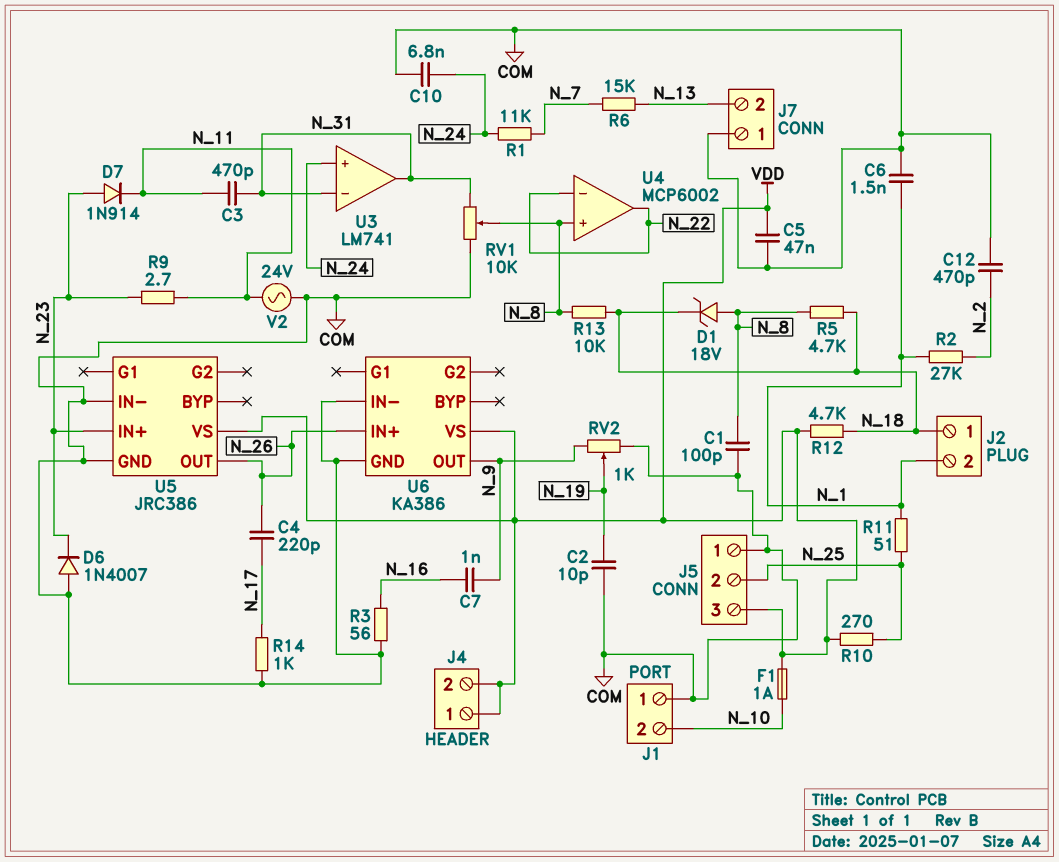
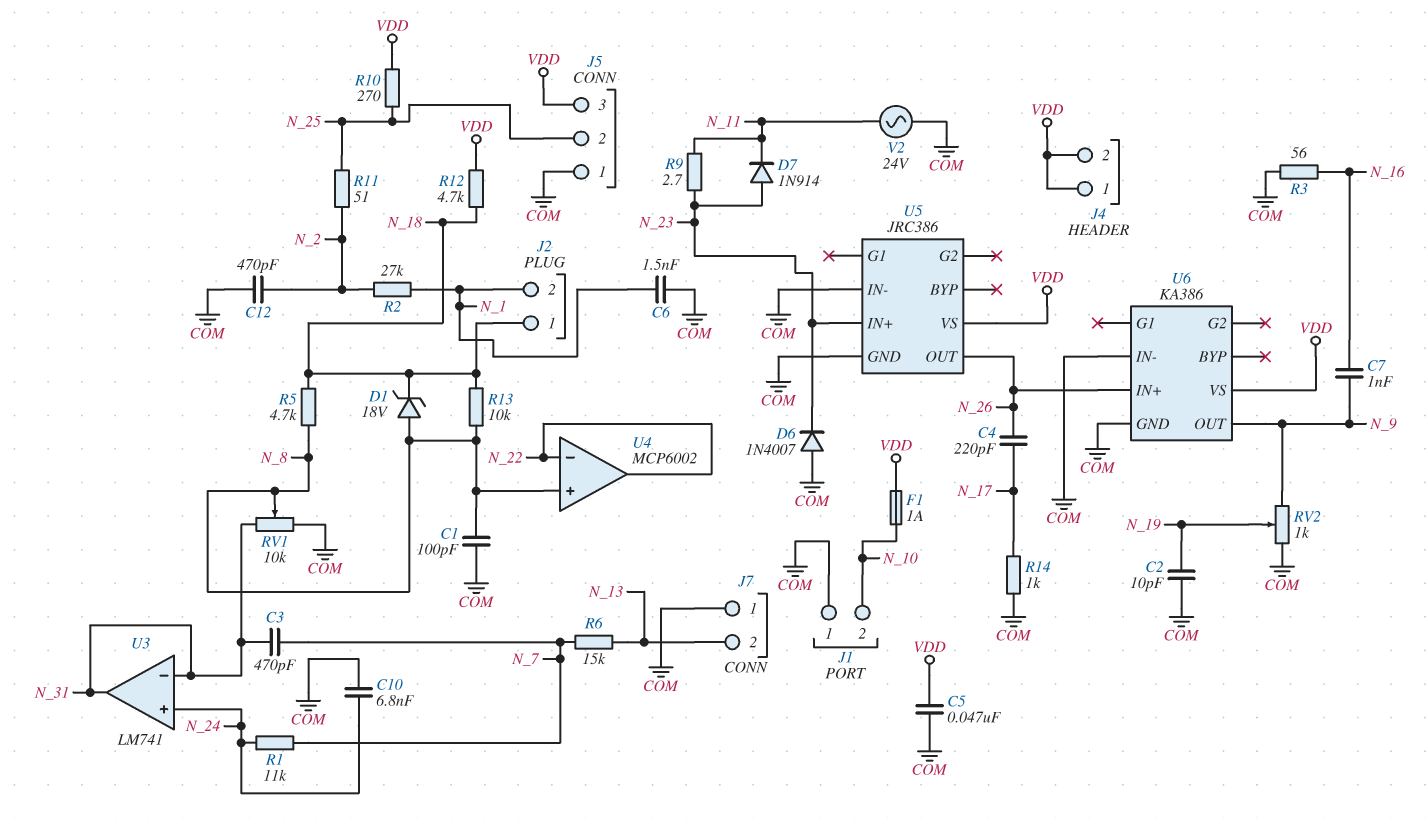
C3: 470pF (N_11, N_31) -> 470pF (N_7, N_31)
R11: 51 (N_1, N_25) -> 51 (N_2, N_25)

